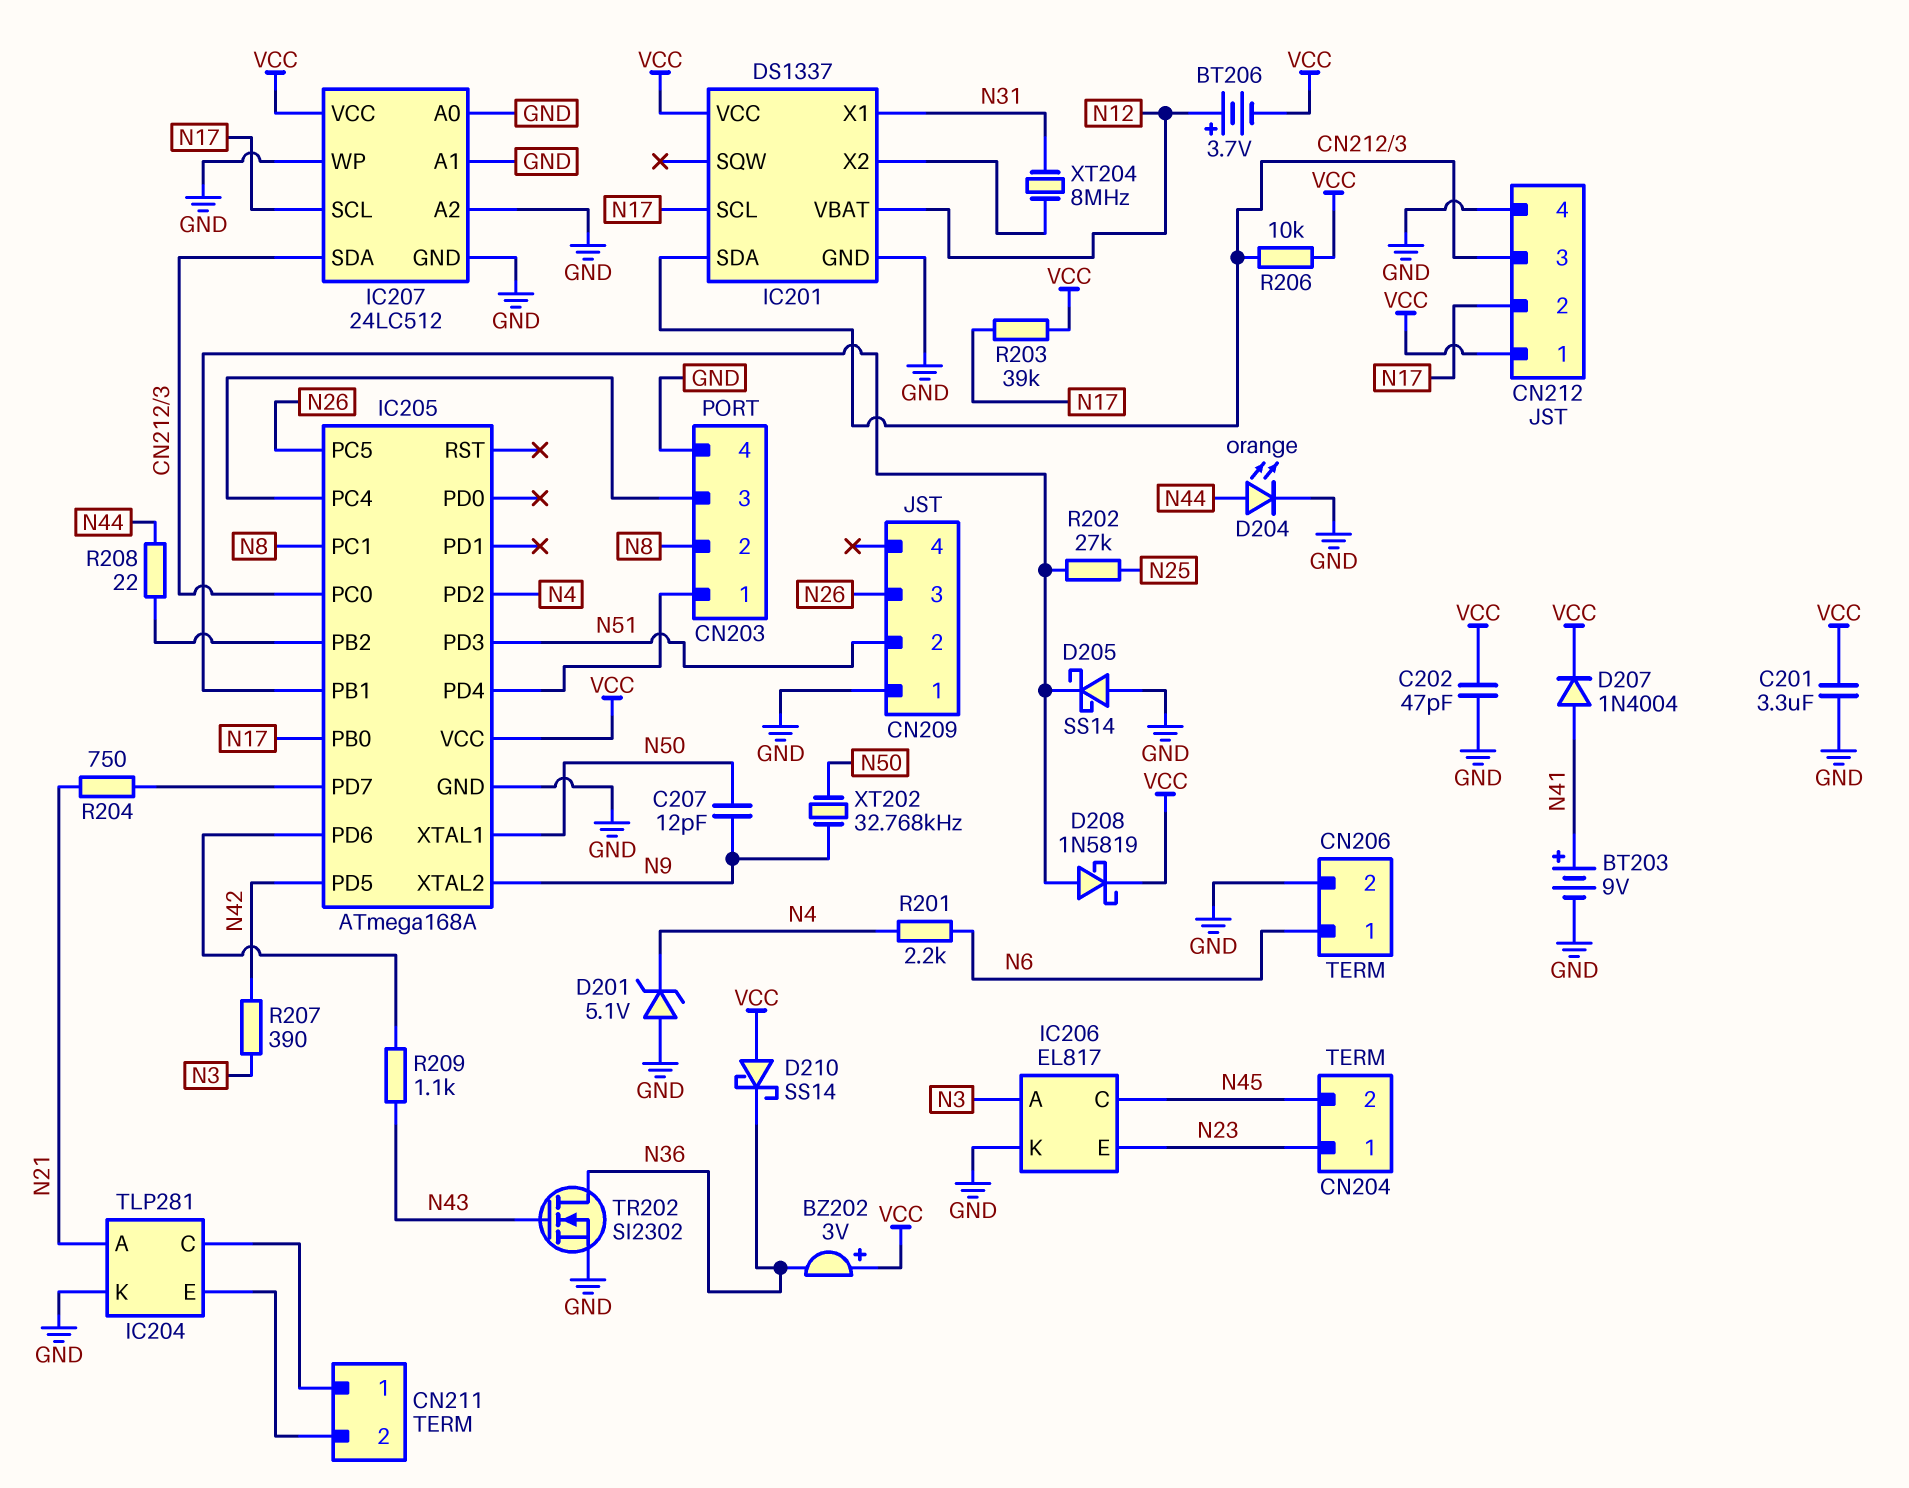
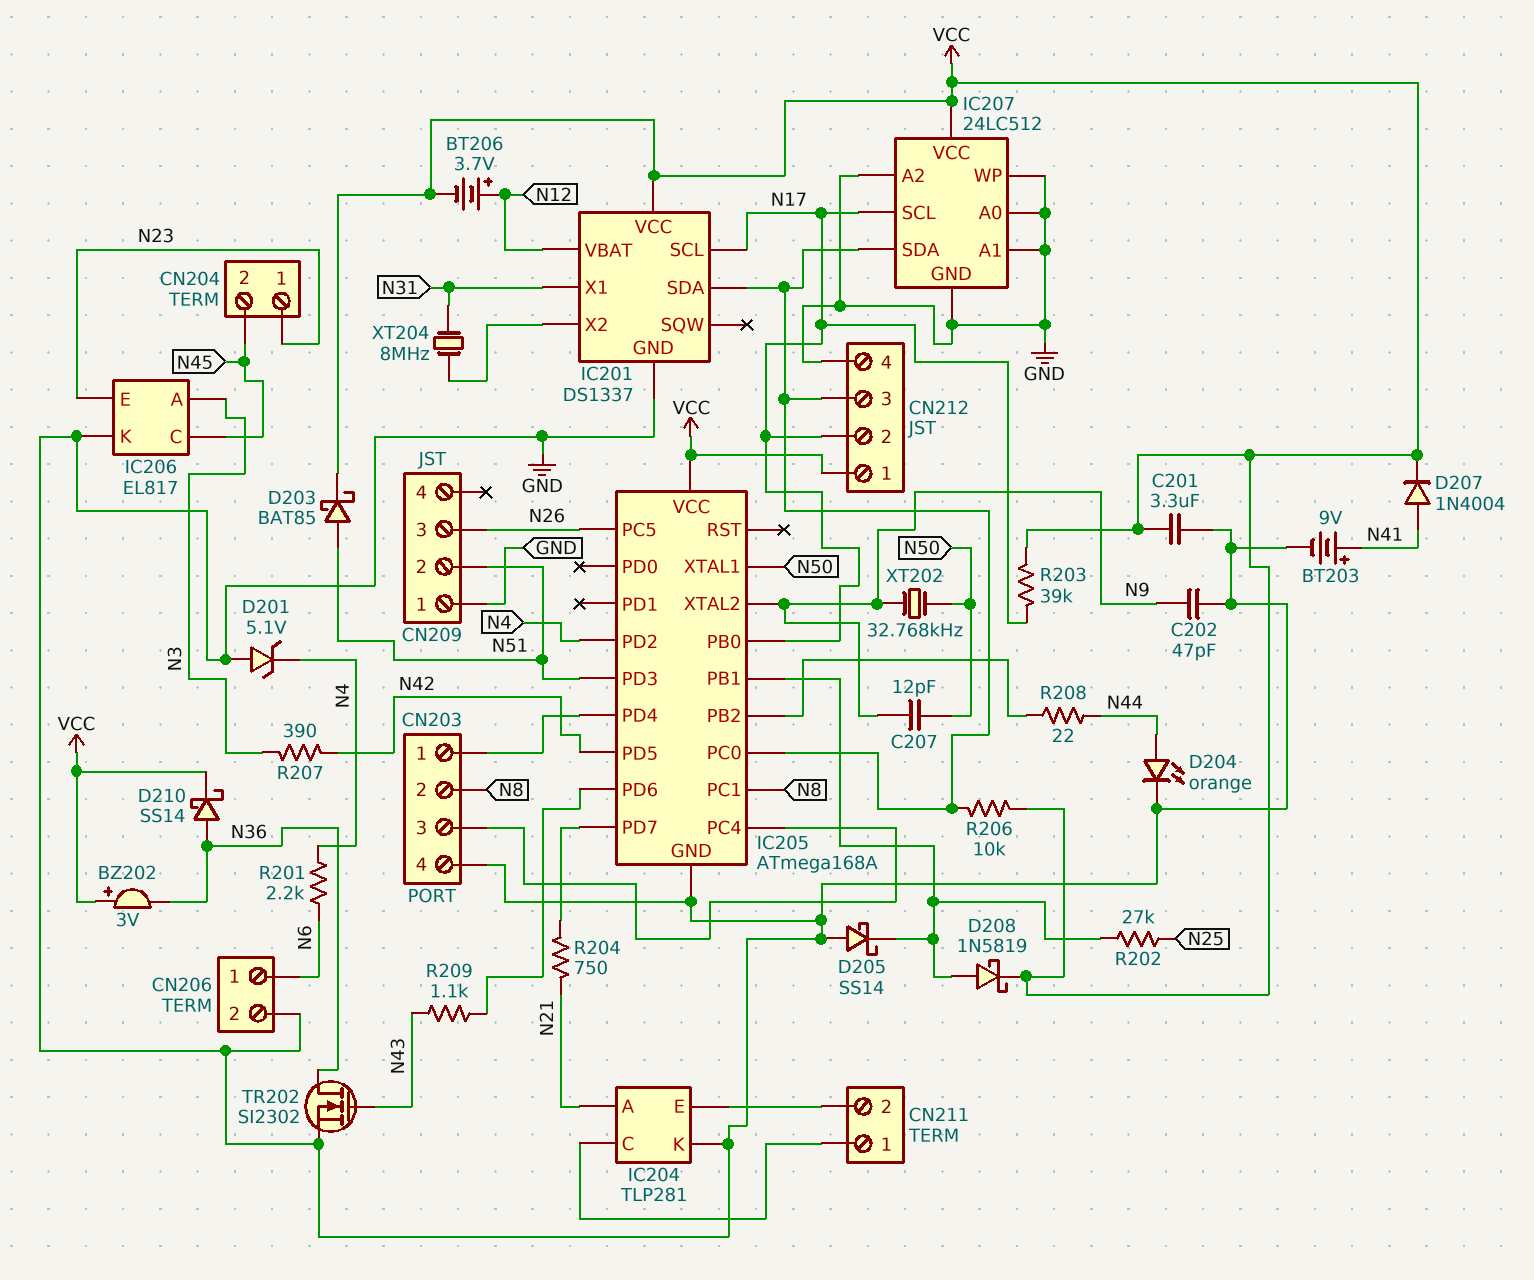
C202: 47pF (GND, VCC) -> 47pF (GND, N9)
D203: none -> schottky BAT85 (A N51, K VCC)
D210: schottky SS14 (A VCC, K N36) -> schottky SS14 (A N36, K VCC)

